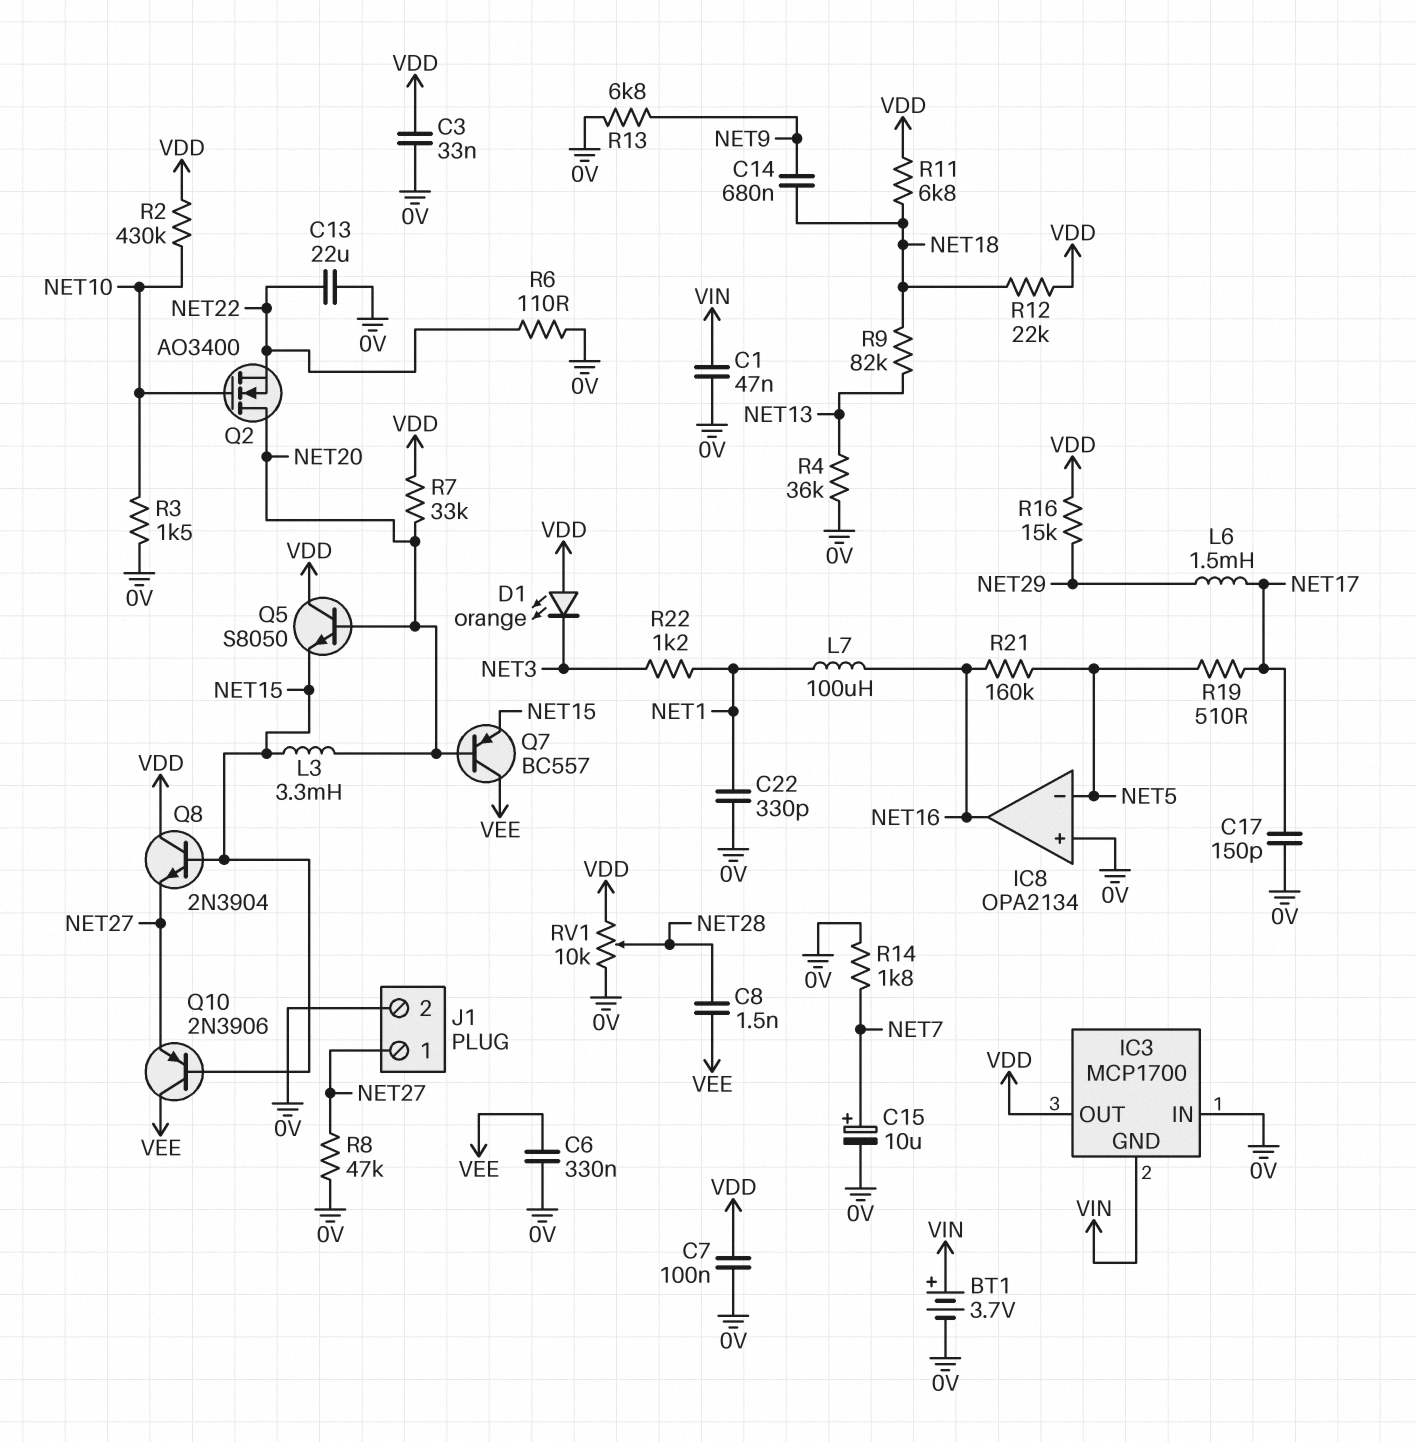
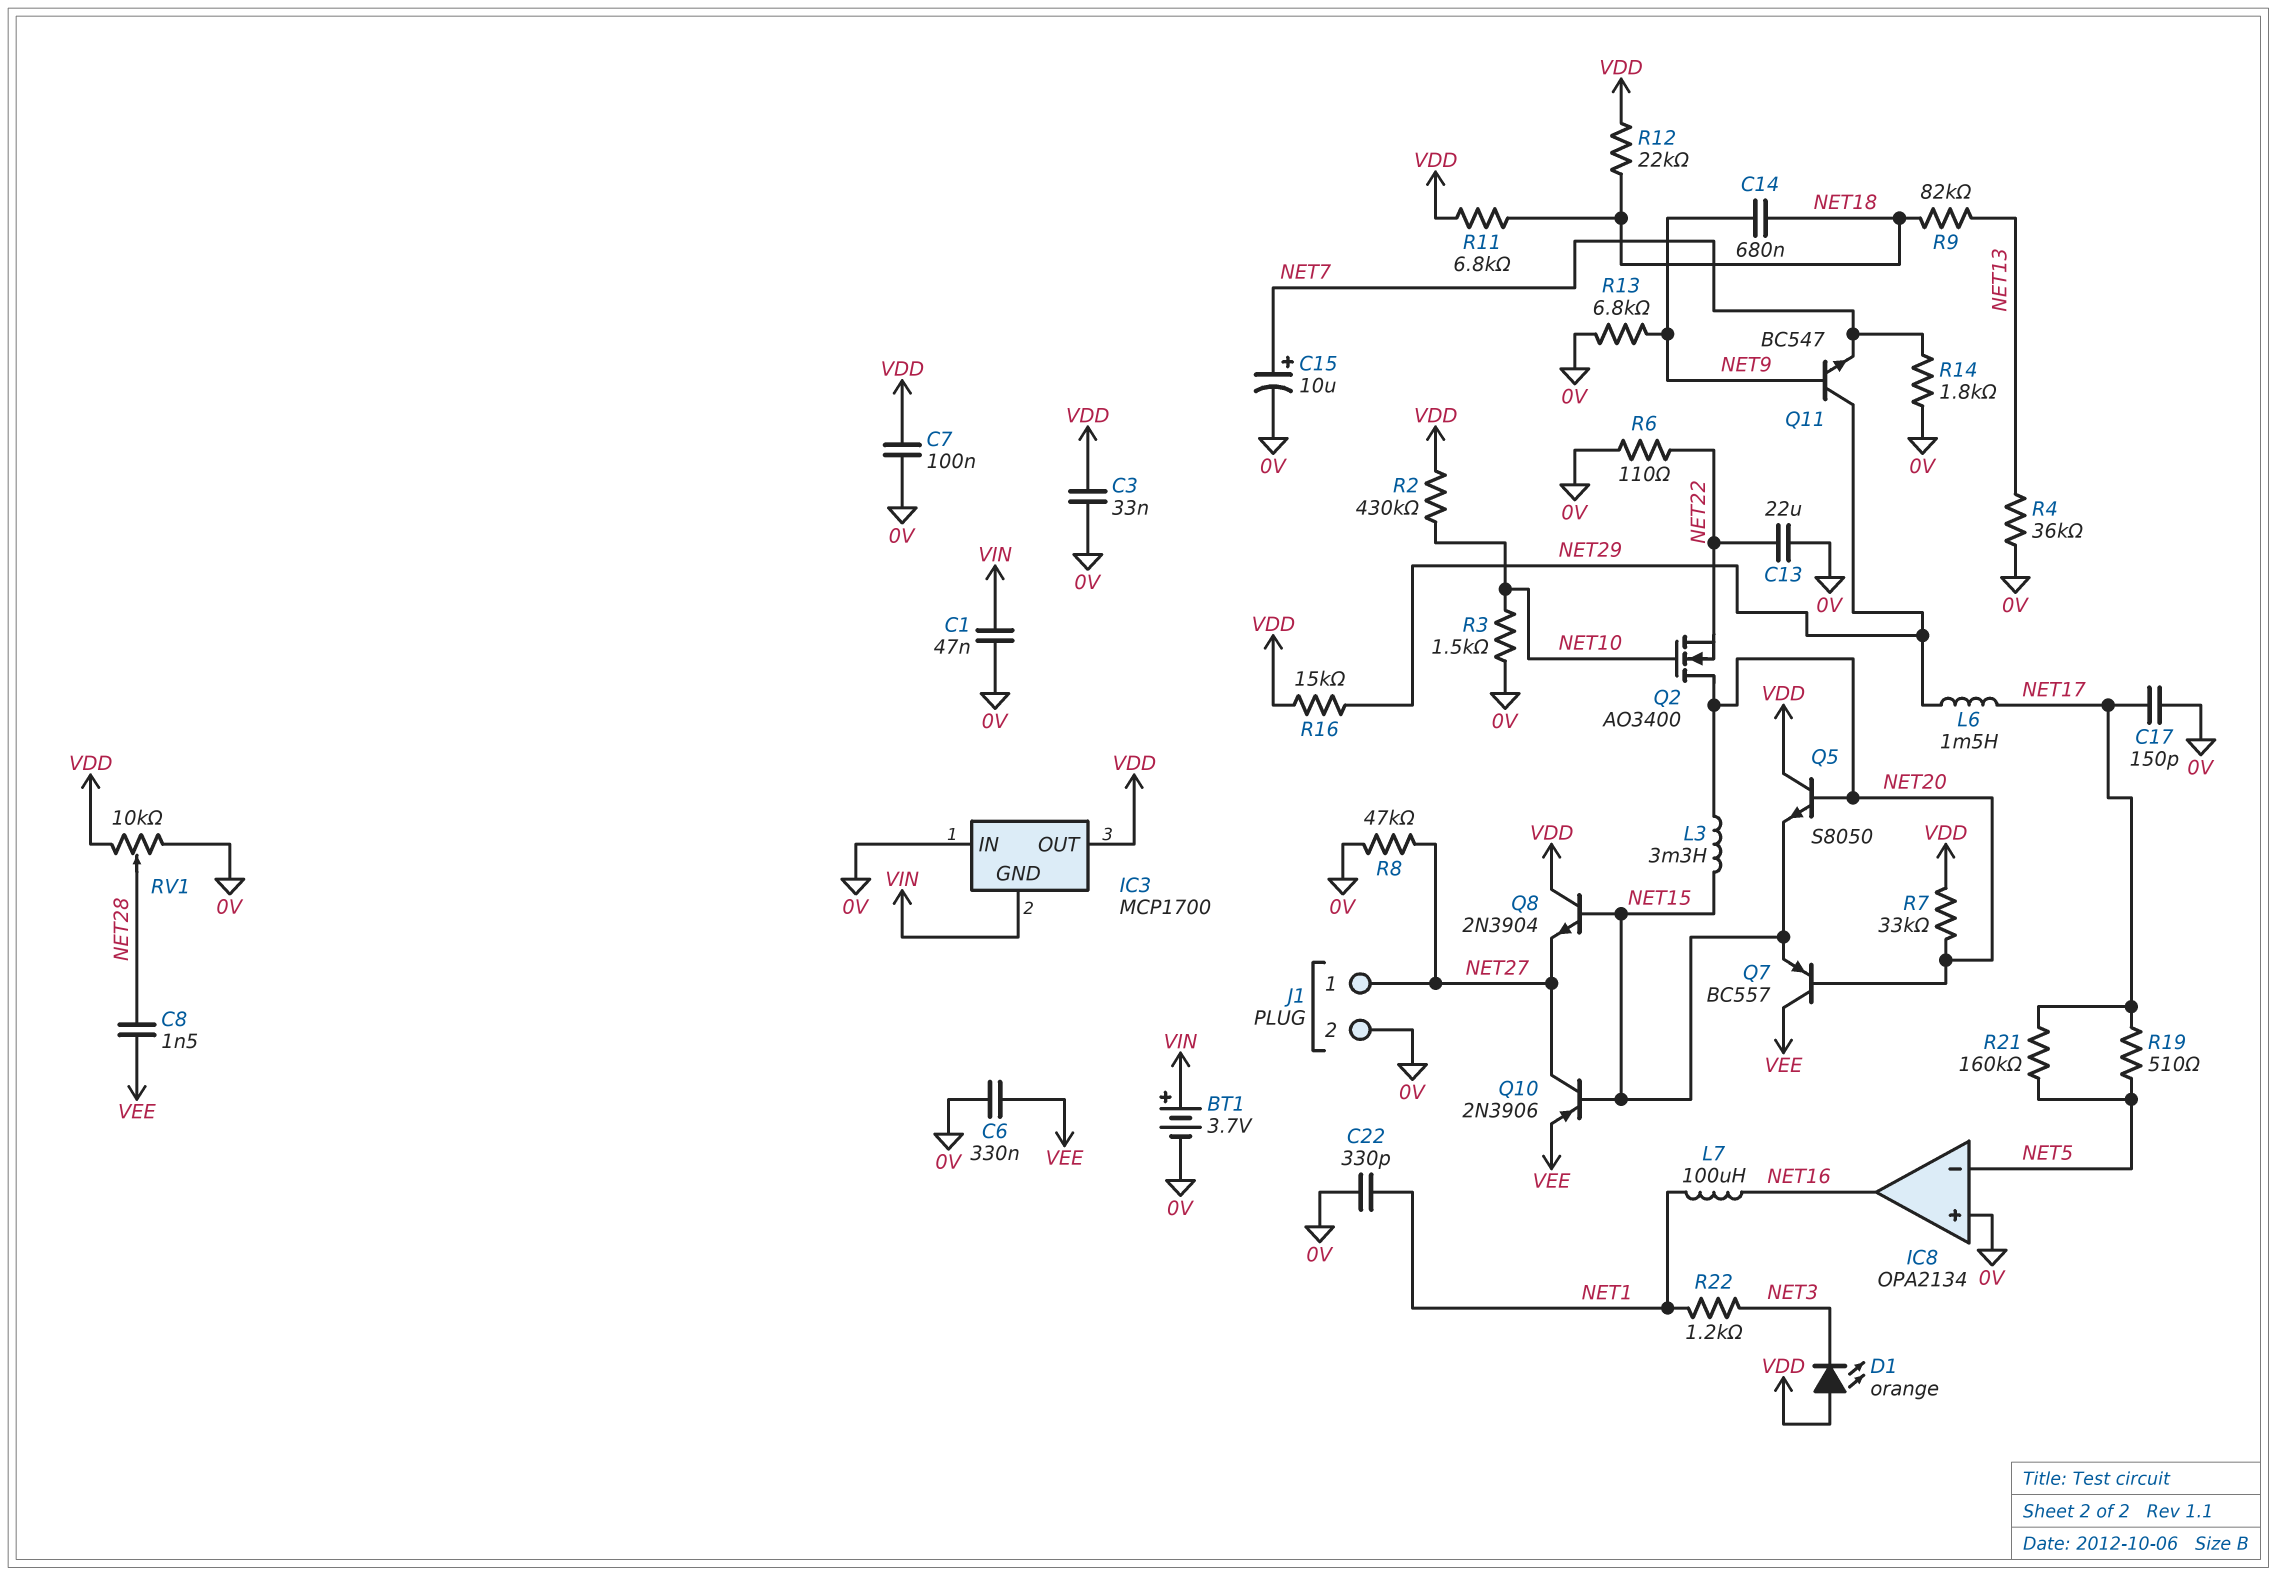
Q10: PNP 2N3906 (B NET15, C VEE, E NET27) -> PNP 2N3906 (B NET15, C NET27, E VEE)
Q11: none -> NPN BC547 (B NET9, C NET29, E NET7)
R21: 160k (NET5, NET16) -> 160k (NET5, NET17)

